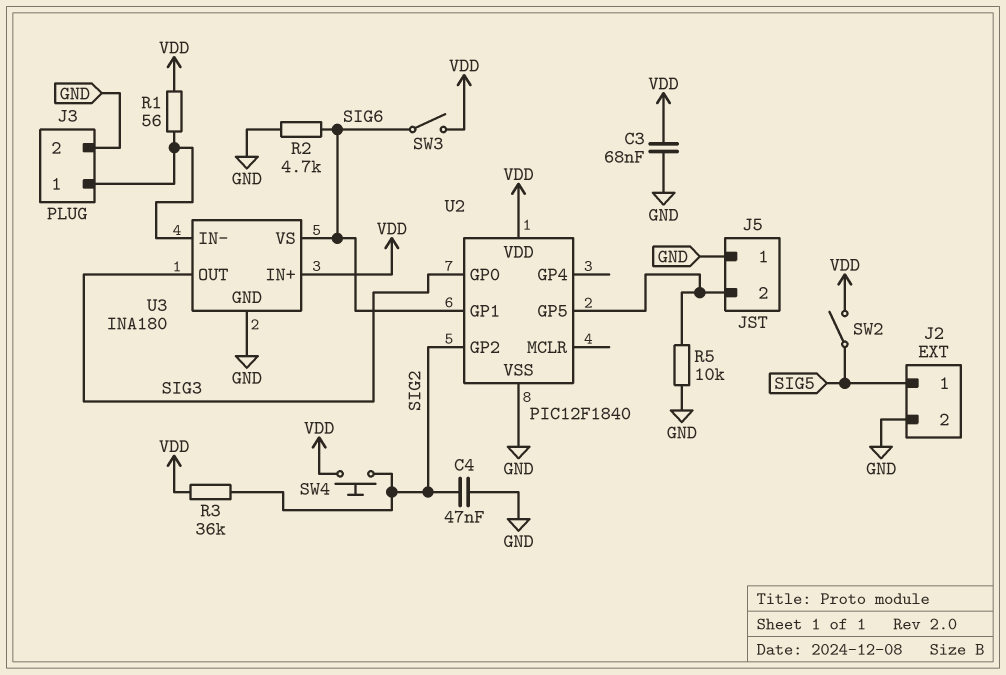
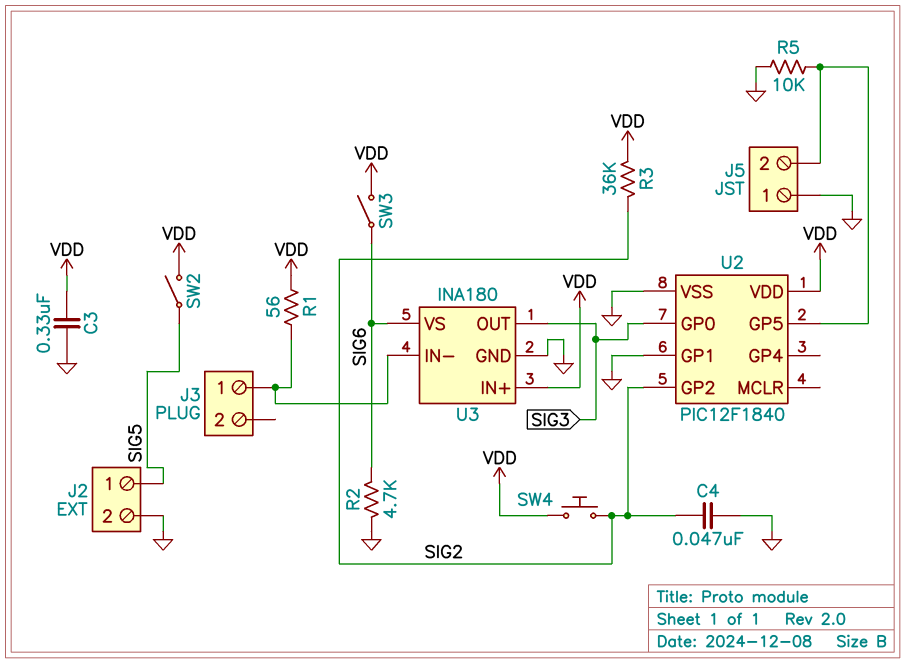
C3: 68nF (GND, VDD) -> 330nF (GND, VDD)
J3 pin 2: GND -> none
U2 pin GP1: SIG6 -> GND

